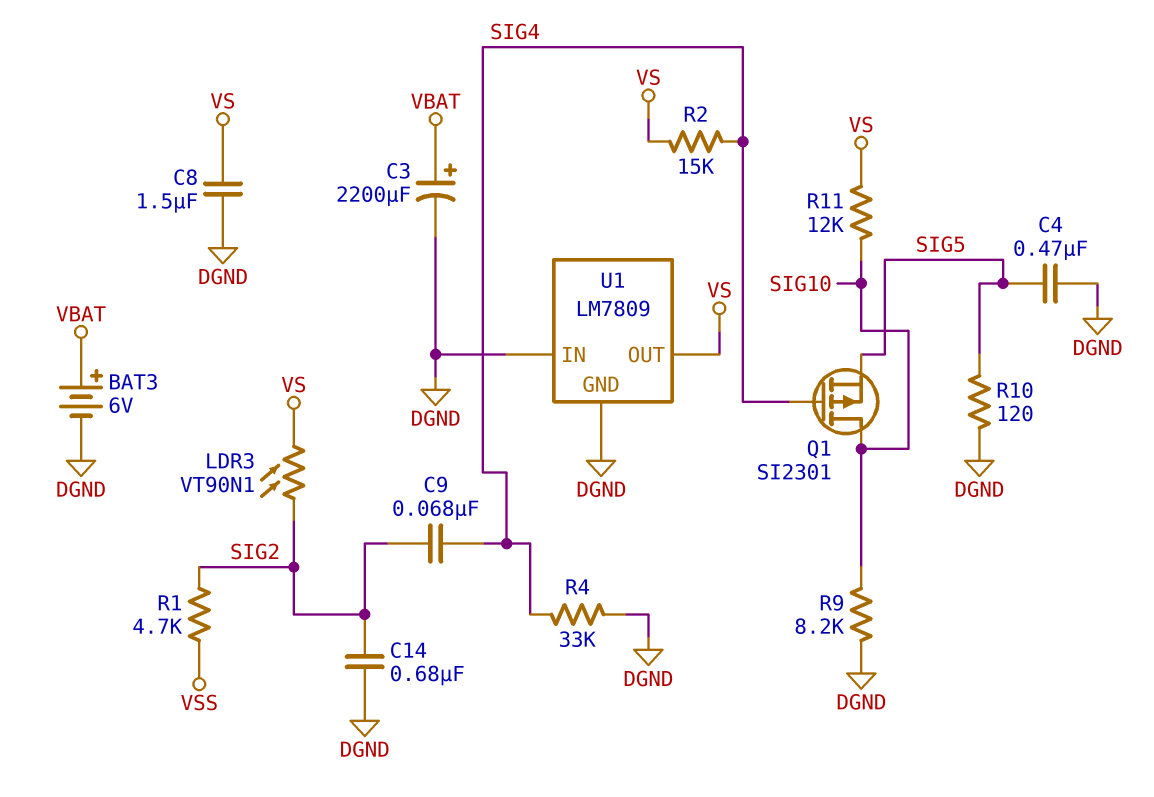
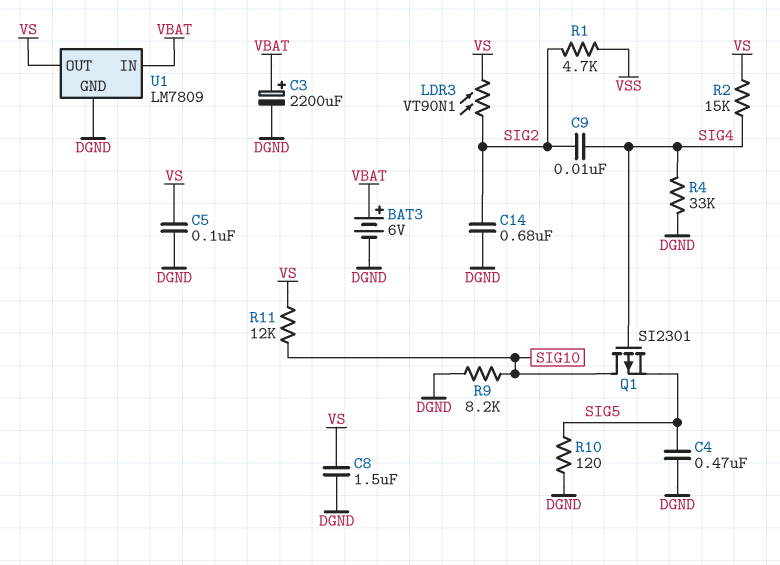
C5: none -> 100nF (DGND, VS)
C9: 68nF (SIG2, SIG4) -> 10nF (SIG2, SIG4)
U1 pin IN: DGND -> VBAT

